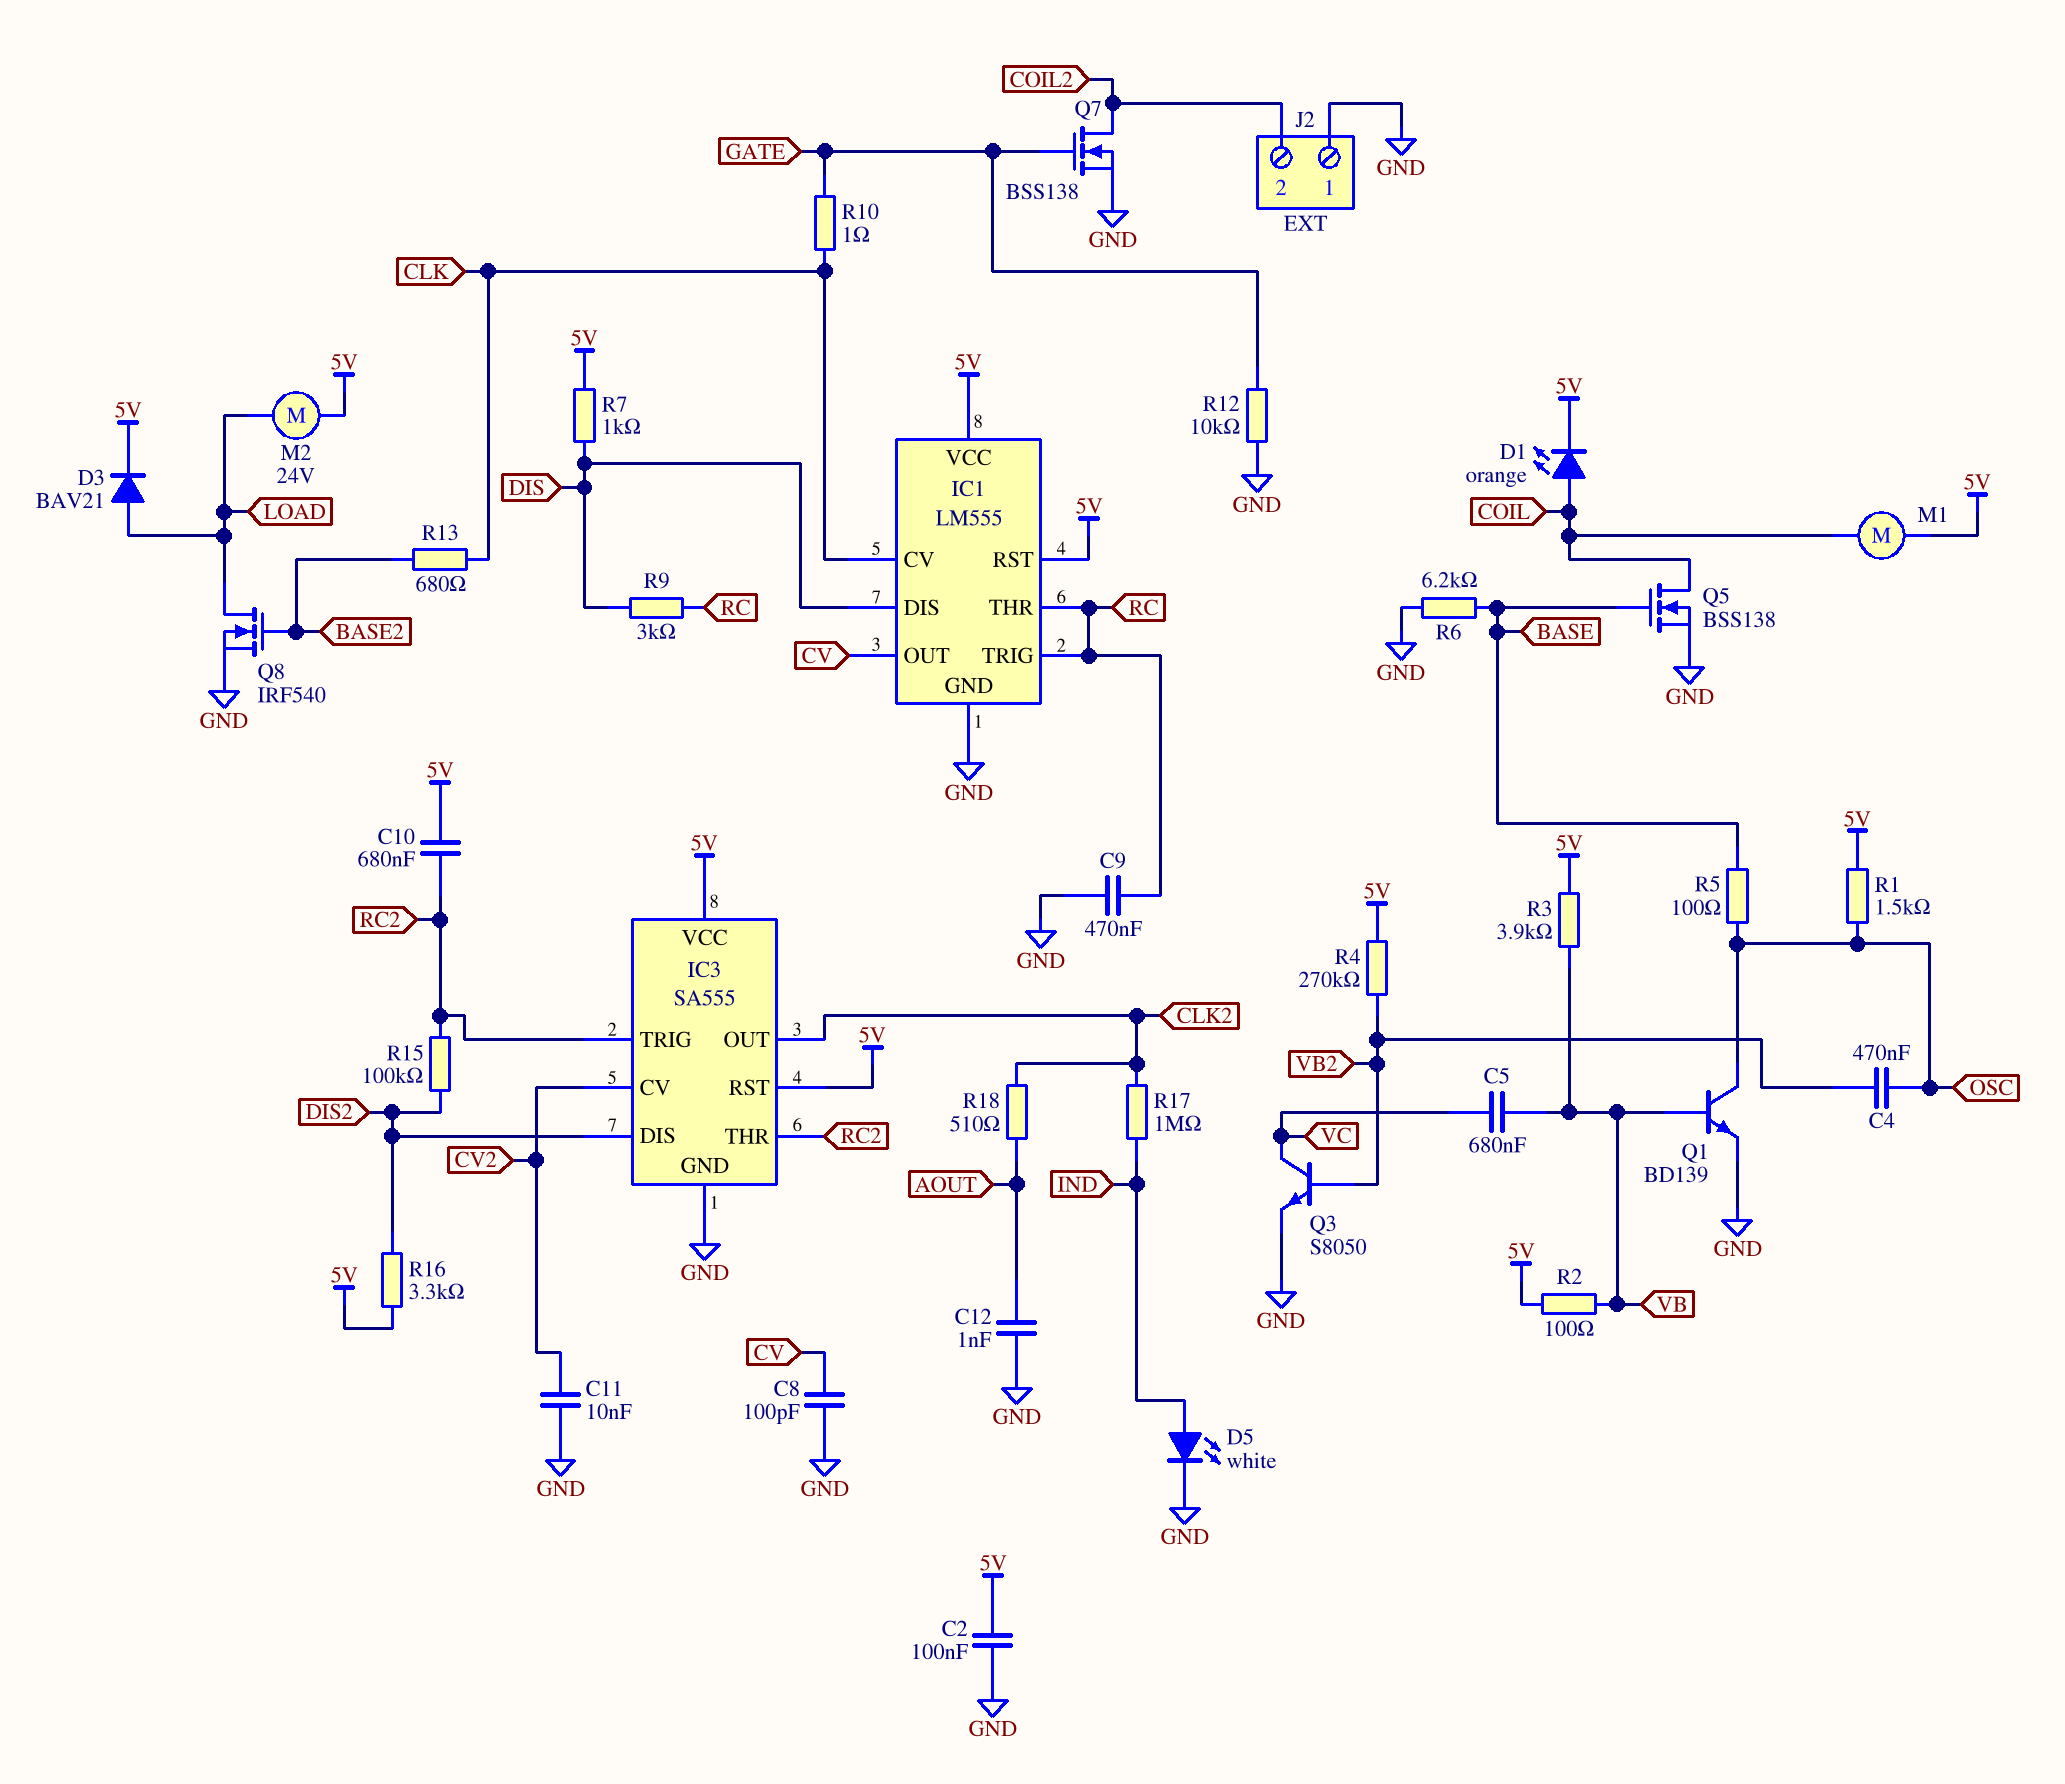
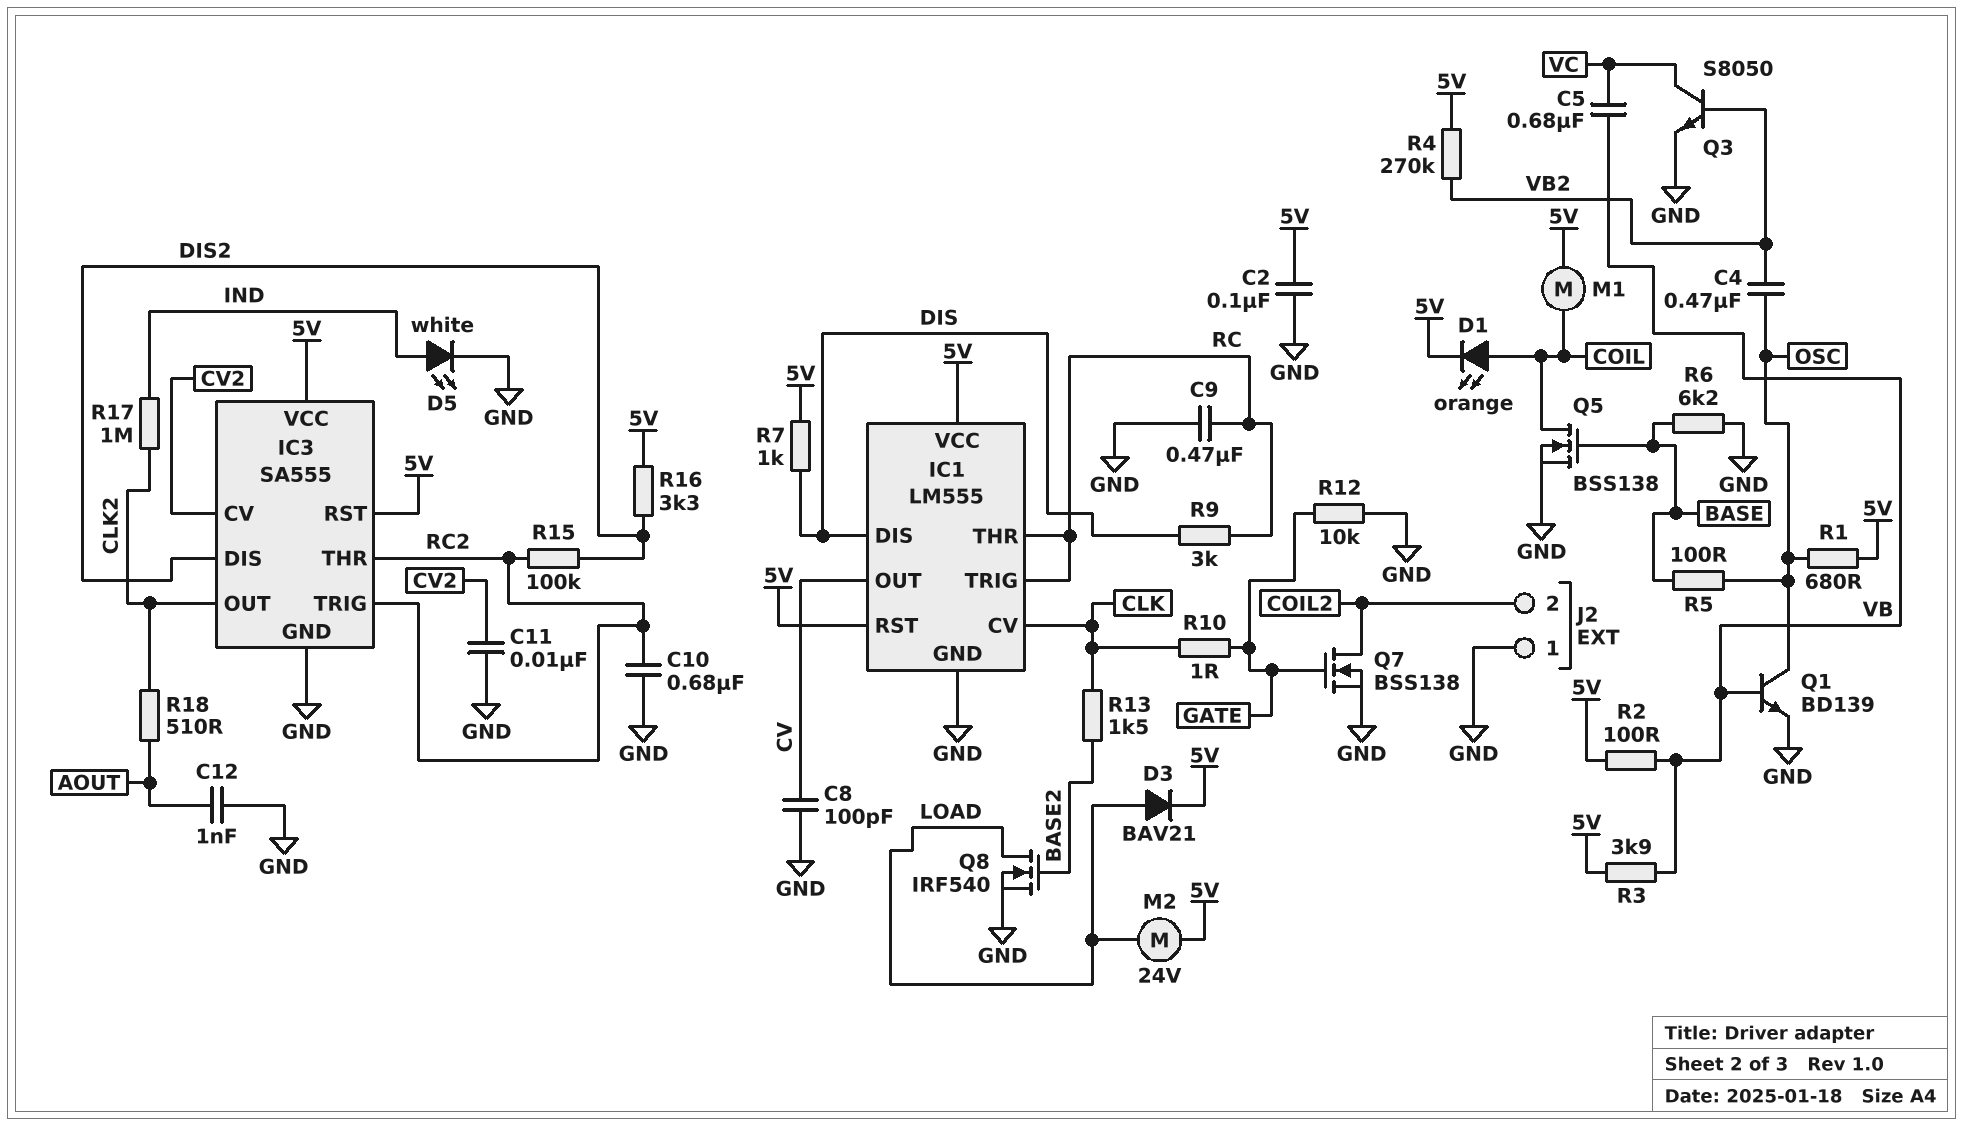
C10: 680nF (5V, RC2) -> 680nF (GND, RC2)
R1: 1.5k (5V, OSC) -> 680 (5V, OSC)
R13: 680 (BASE2, CLK) -> 1.5k (BASE2, CLK)

